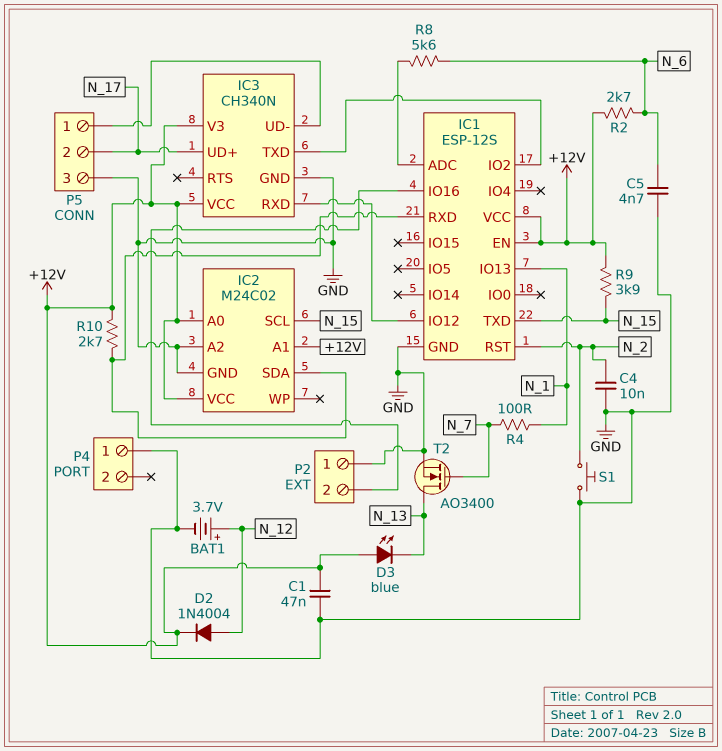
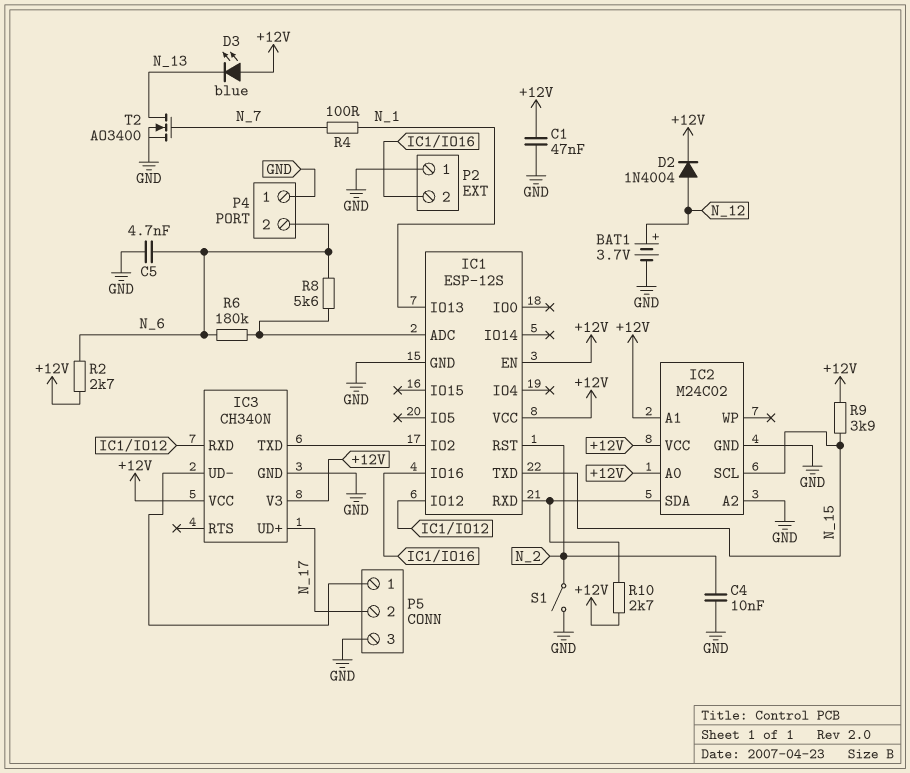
P4 pin 2: none -> N_6
R6: none -> 180k (IC1/ADC, N_6)
S1: button (GND, N_2) -> switch (GND, N_2)

